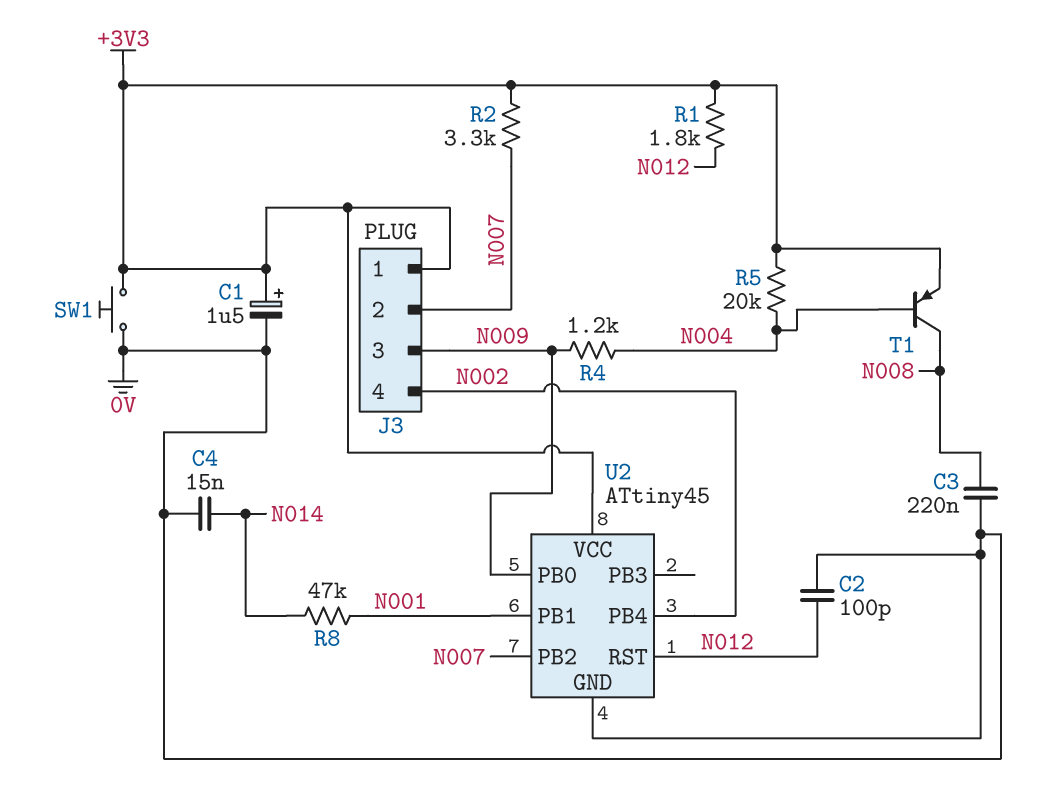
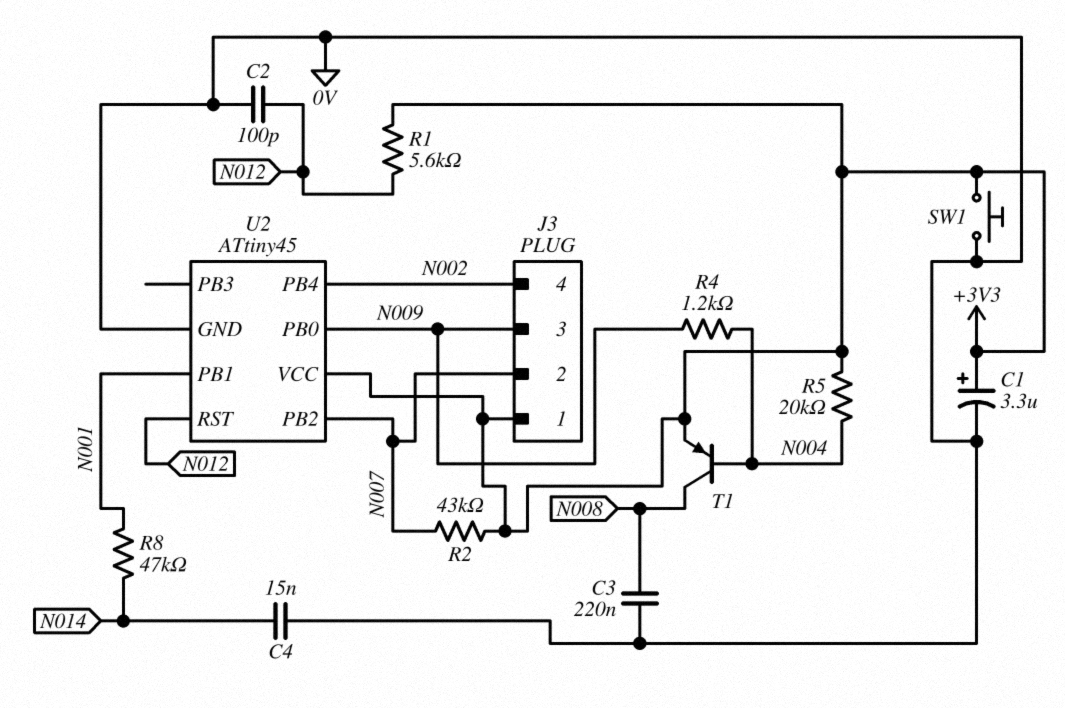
C1: 1.5uF (plus +3V3, minus 0V) -> 3.3uF (plus +3V3, minus 0V)
R1: 1.8k (+3V3, N012) -> 5.6k (+3V3, N012)
R2: 3.3k (+3V3, N007) -> 43k (+3V3, N007)

